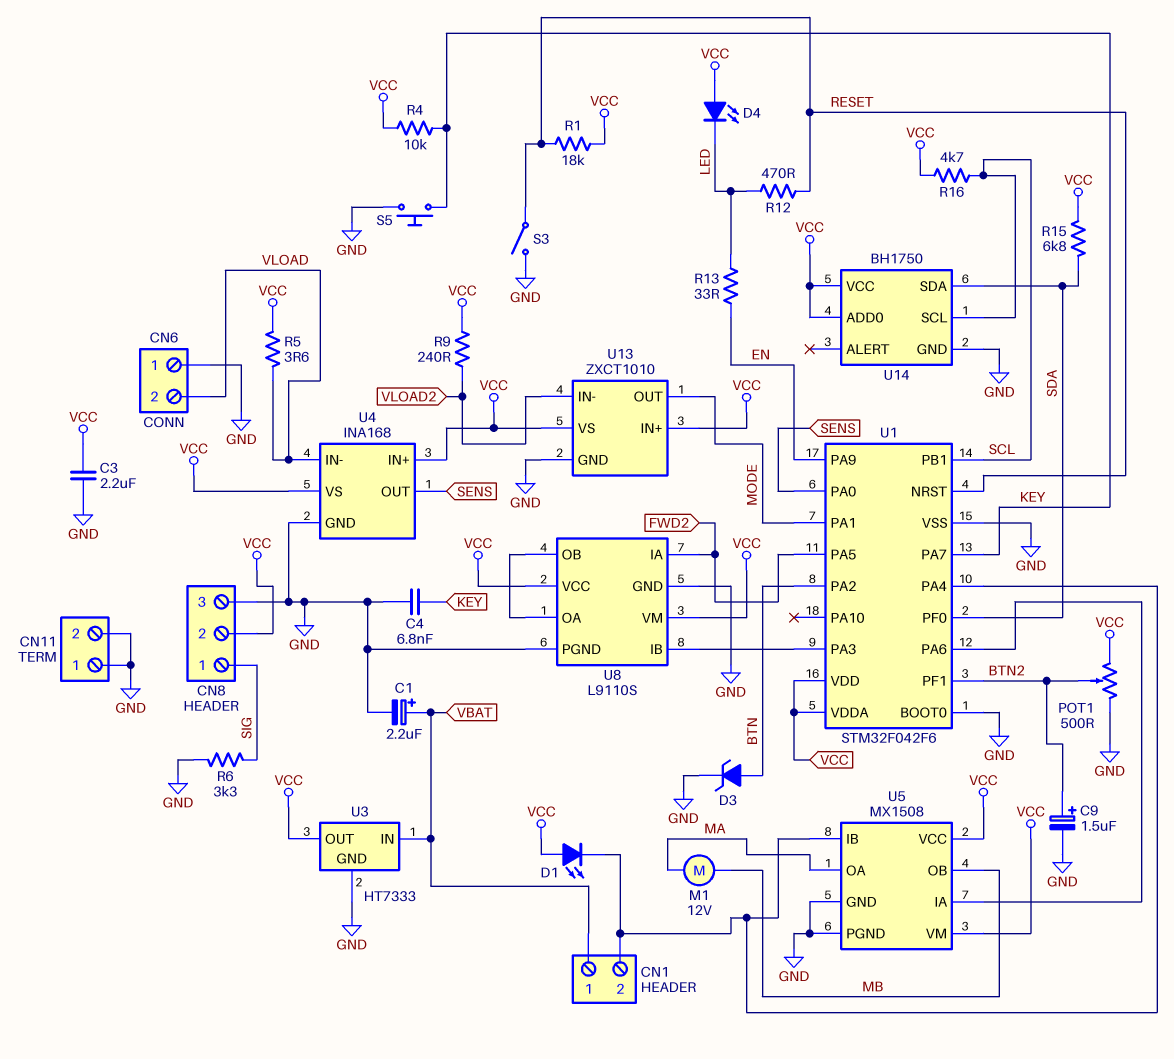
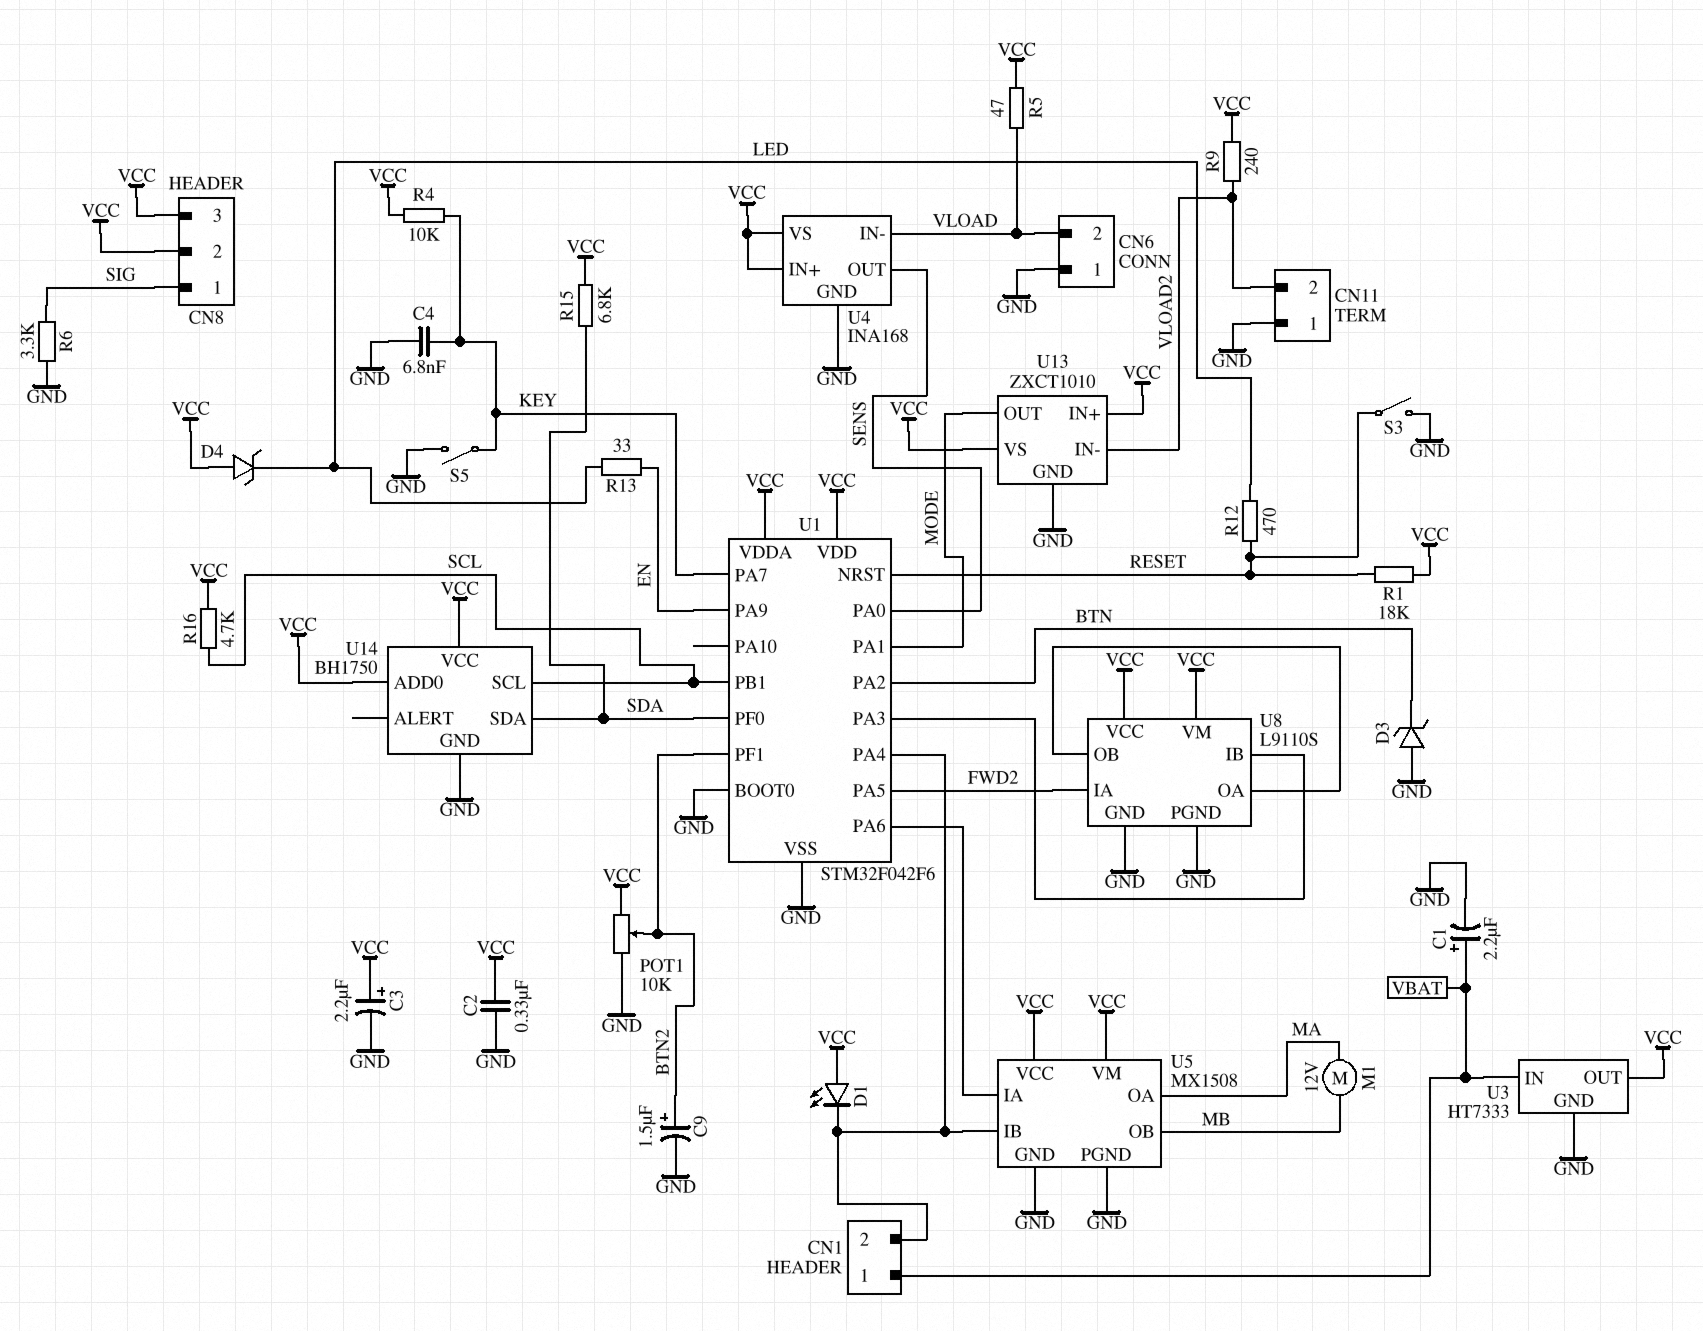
C2: none -> 330nF (GND, VCC)
C3: 2.2uF (GND, VCC) -> 2.2uF (plus VCC, minus GND)
CN8 pin 3: GND -> VCC
CN11 pin 2: GND -> VLOAD2
D3: zener (A BTN, K GND) -> zener (A GND, K BTN)
D4: LED (A VCC, K LED) -> zener (A VCC, K LED)
POT1: 500 (GND, VCC, wiper BTN2) -> 10k (GND, VCC, wiper BTN2)
R5: 3.6 (VCC, VLOAD) -> 47 (VCC, VLOAD)
S5: button (GND, KEY) -> switch (GND, KEY)

